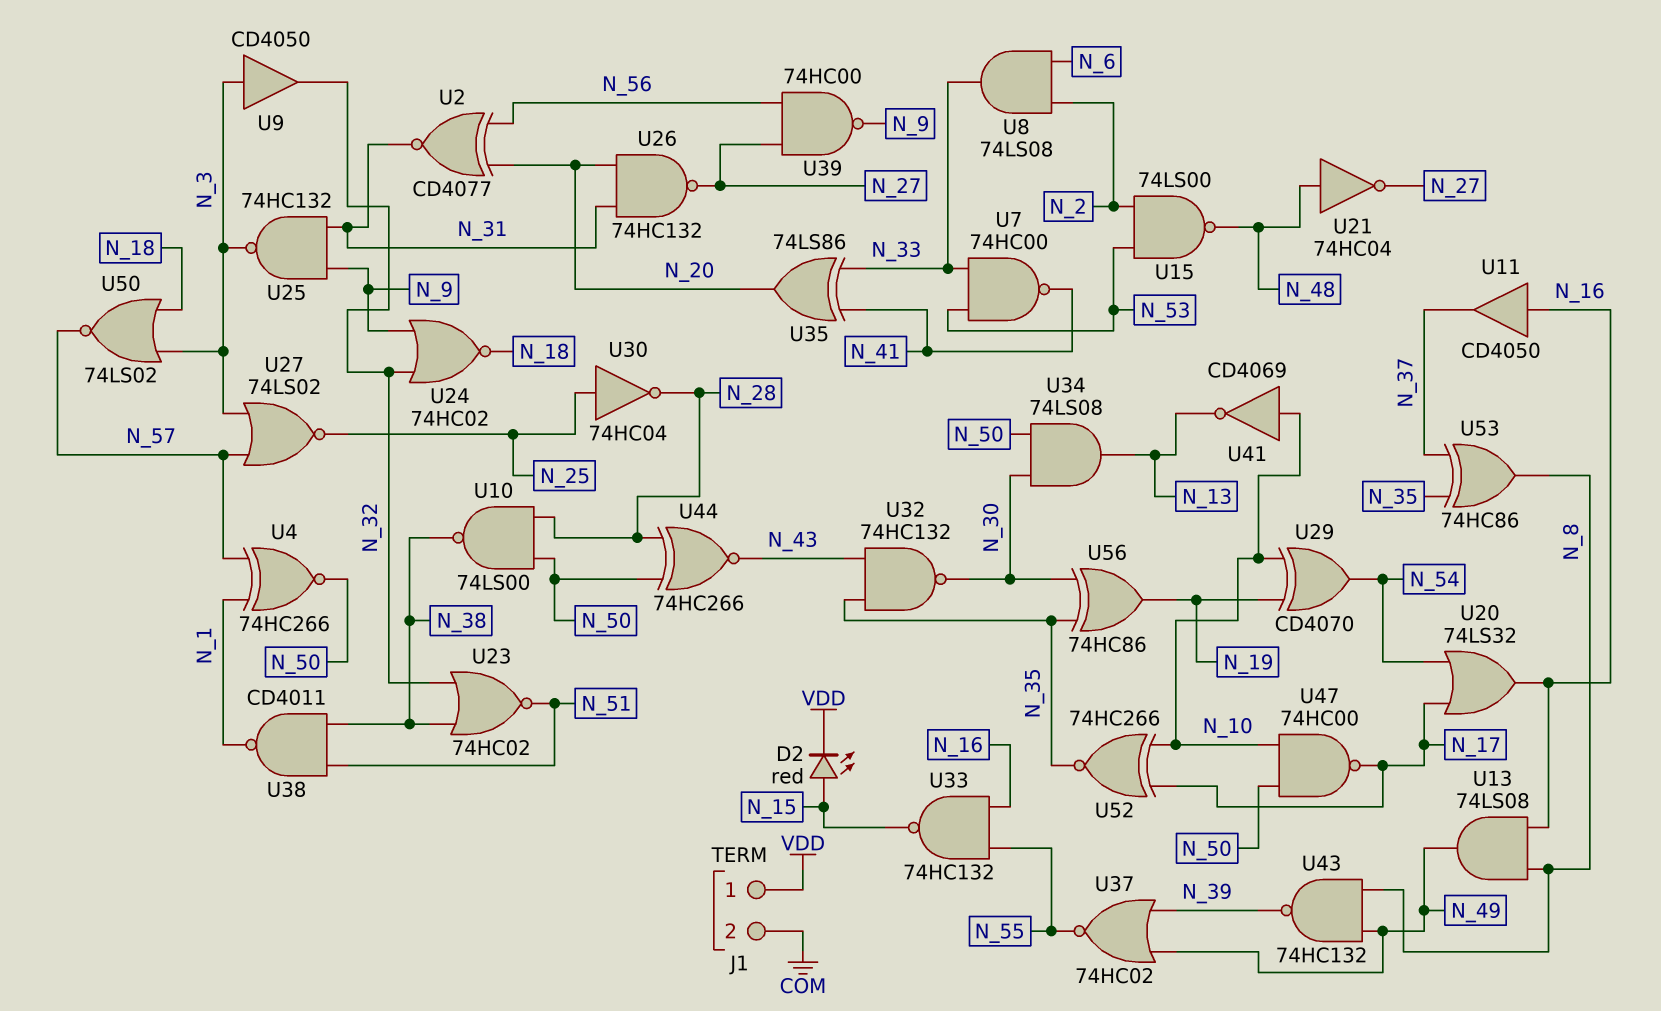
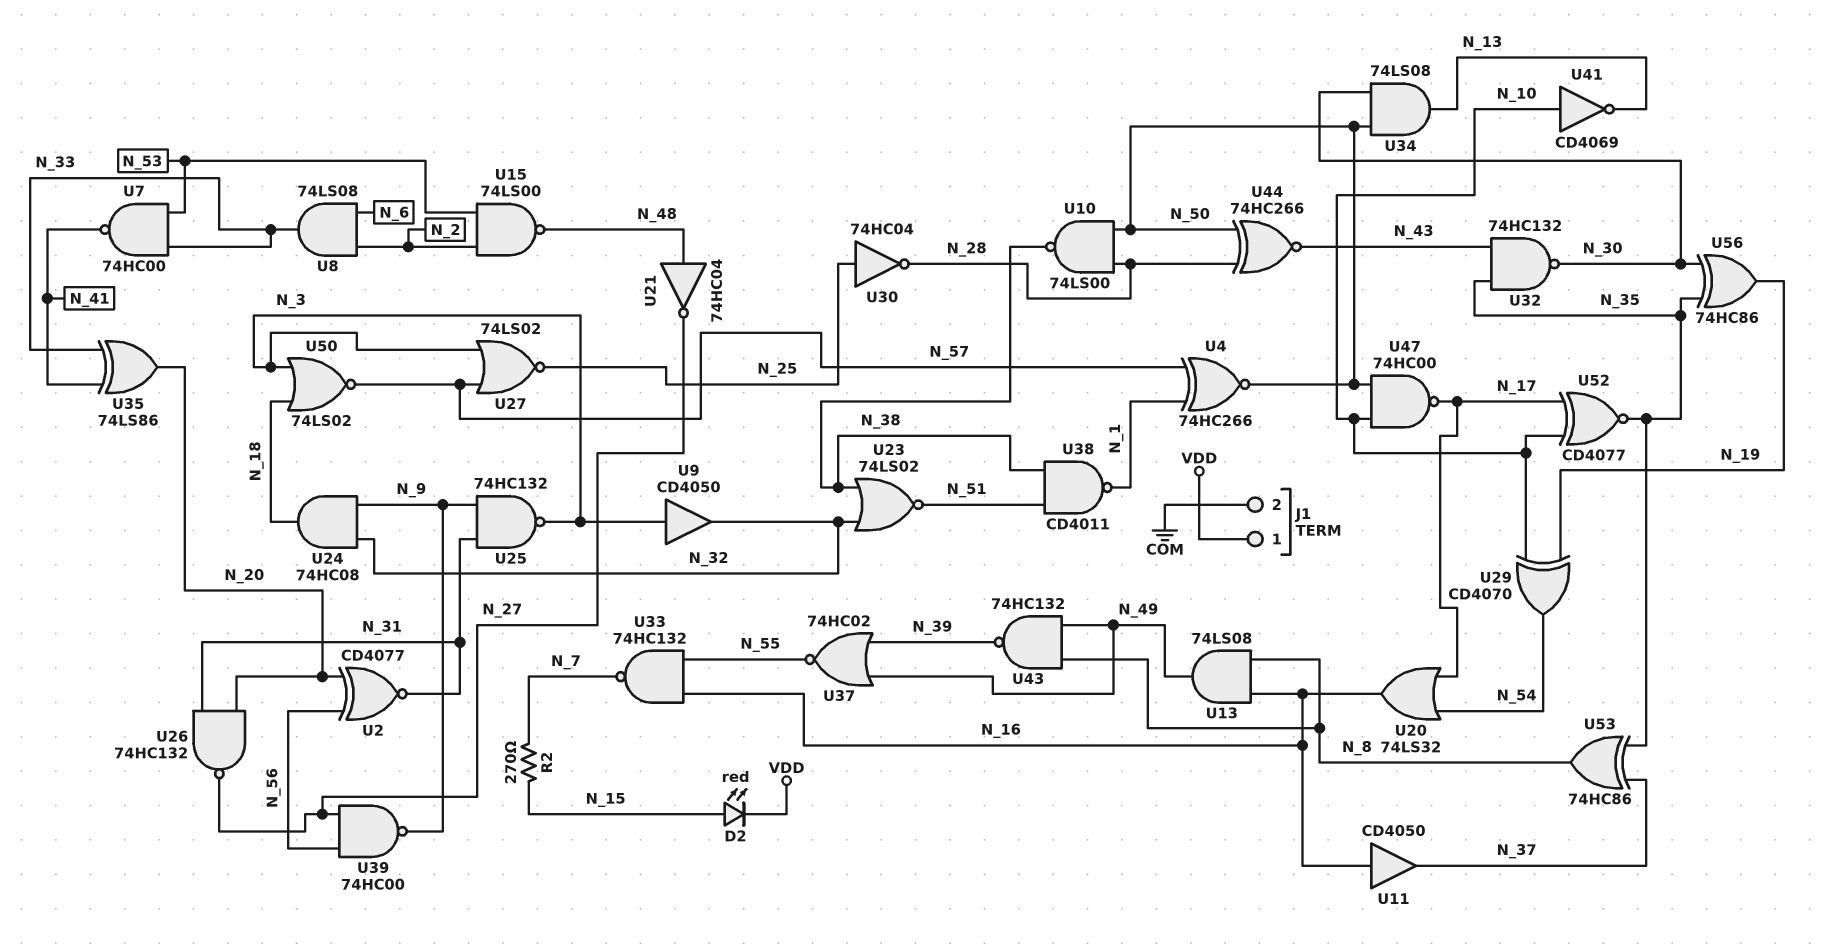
R2: none -> 270 (N_7, N_15)
U23: NOR 74HC02 (in N_32, in N_38, out N_51) -> NOR 74LS02 (in N_32, in N_38, out N_51)
U24: NOR 74HC02 (in N_9, in N_32, out N_18) -> AND 74HC08 (in N_9, in N_32, out N_18)
U33: NAND 74HC132 (in N_16, in N_55, out N_15) -> NAND 74HC132 (in N_16, in N_55, out N_7)
U52: XNOR 74HC266 (in N_10, in N_17, out N_35) -> XNOR CD4077 (in N_10, in N_17, out N_35)

